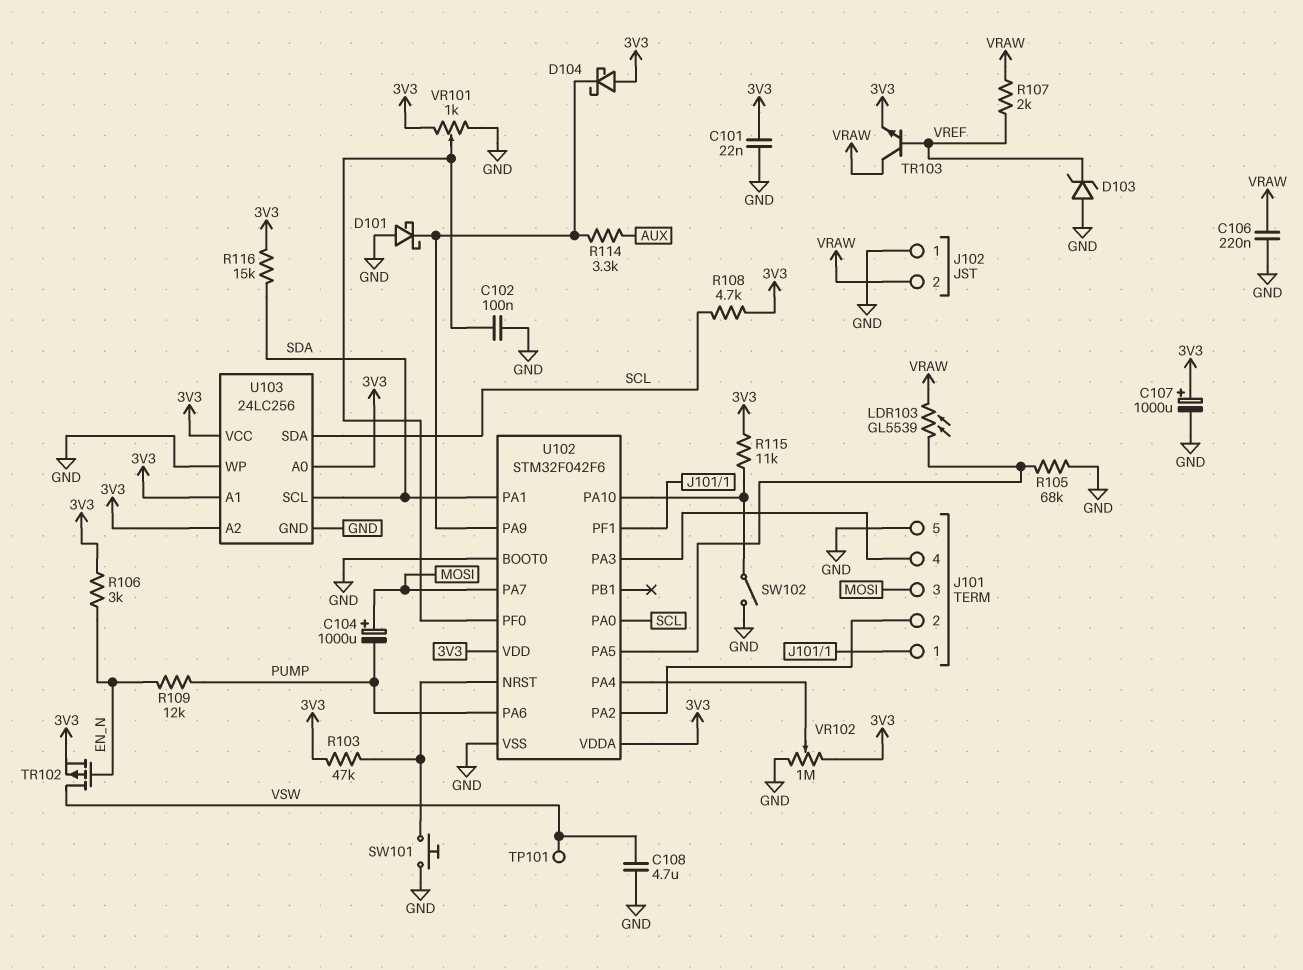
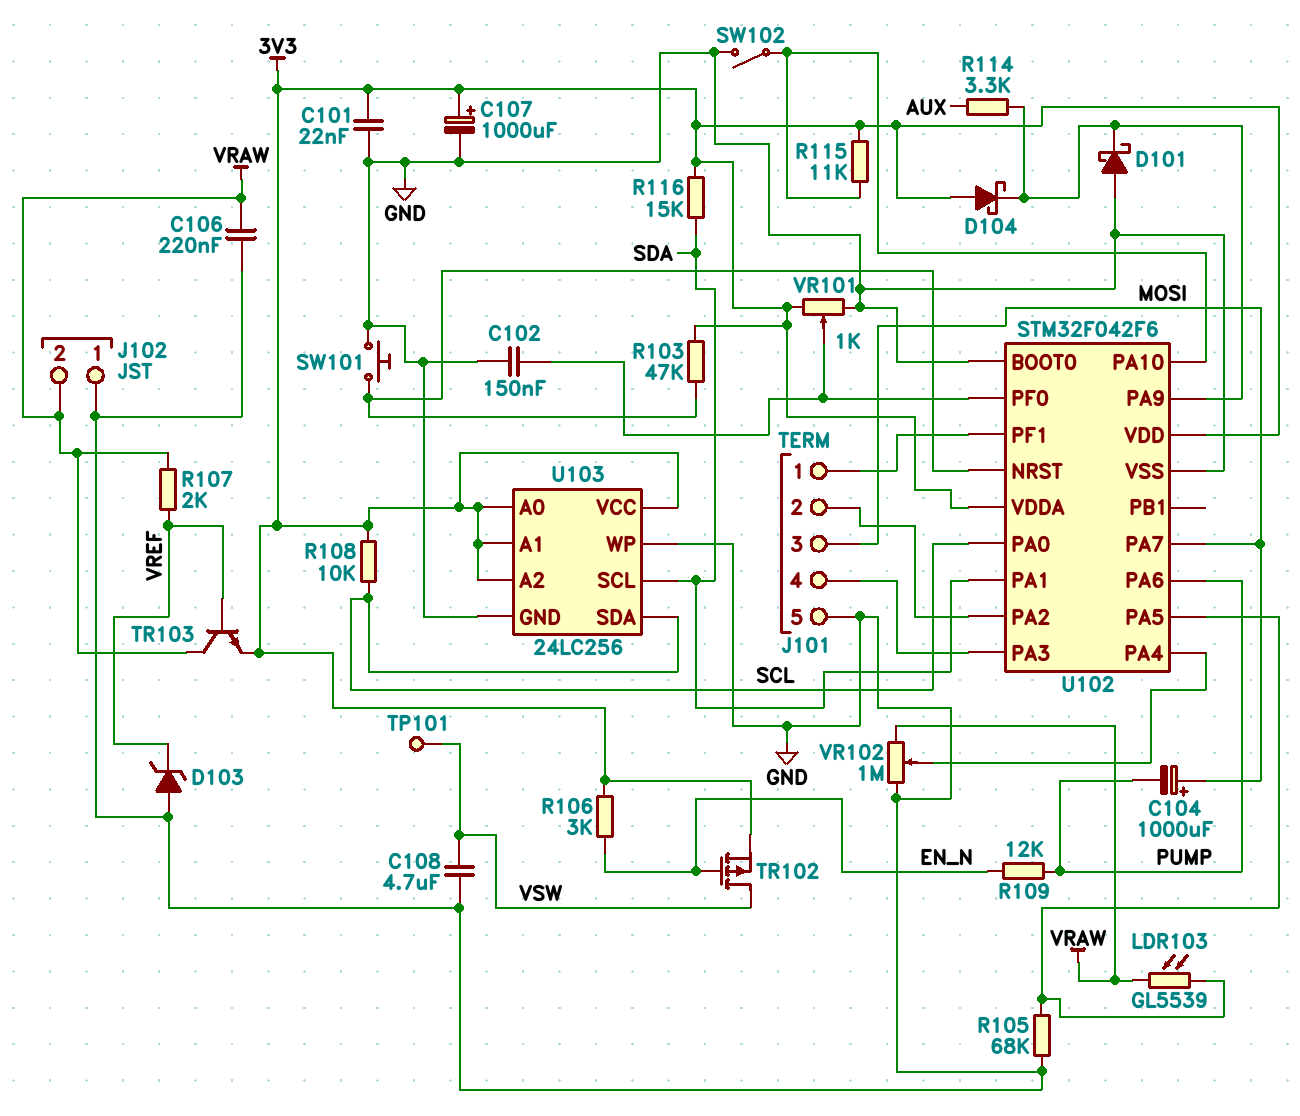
C102: 100nF (GND, U102/PF0) -> 150nF (GND, U102/PF0)
R108: 4.7k (3V3, SCL) -> 10k (3V3, SCL)
VR102: 1M (3V3, GND, wiper U102/PA4) -> 1M (GND, VRAW, wiper U102/PA4)

